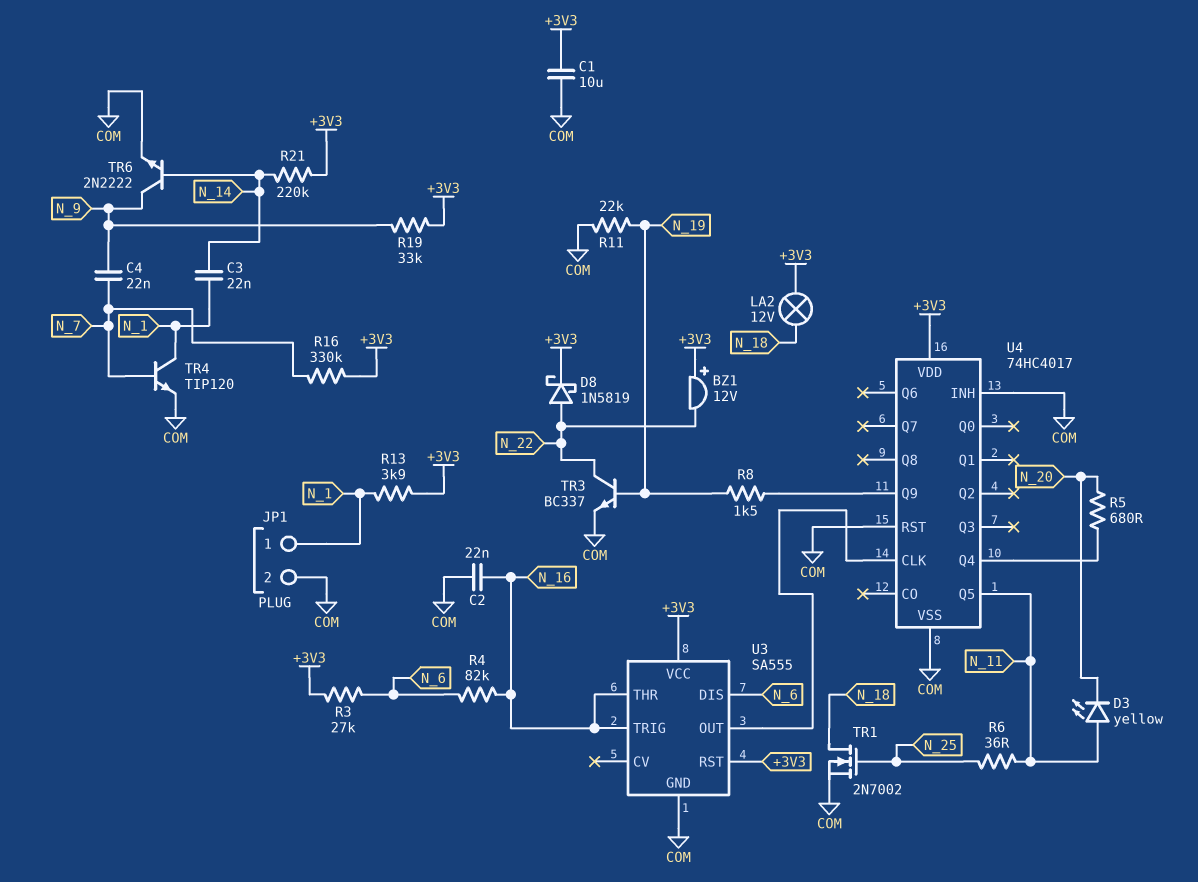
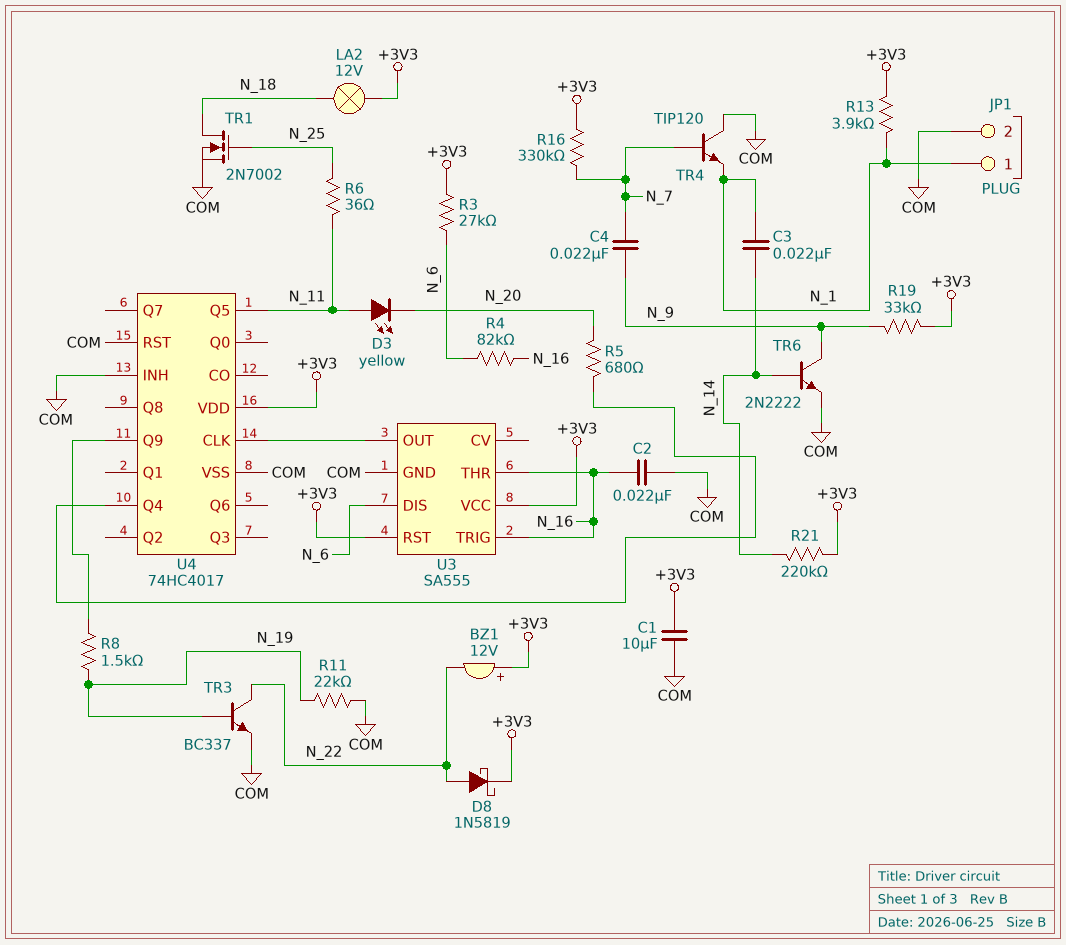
TR4: NPN TIP120 (B N_7, C N_1, E COM) -> NPN TIP120 (B N_7, C COM, E N_1)

